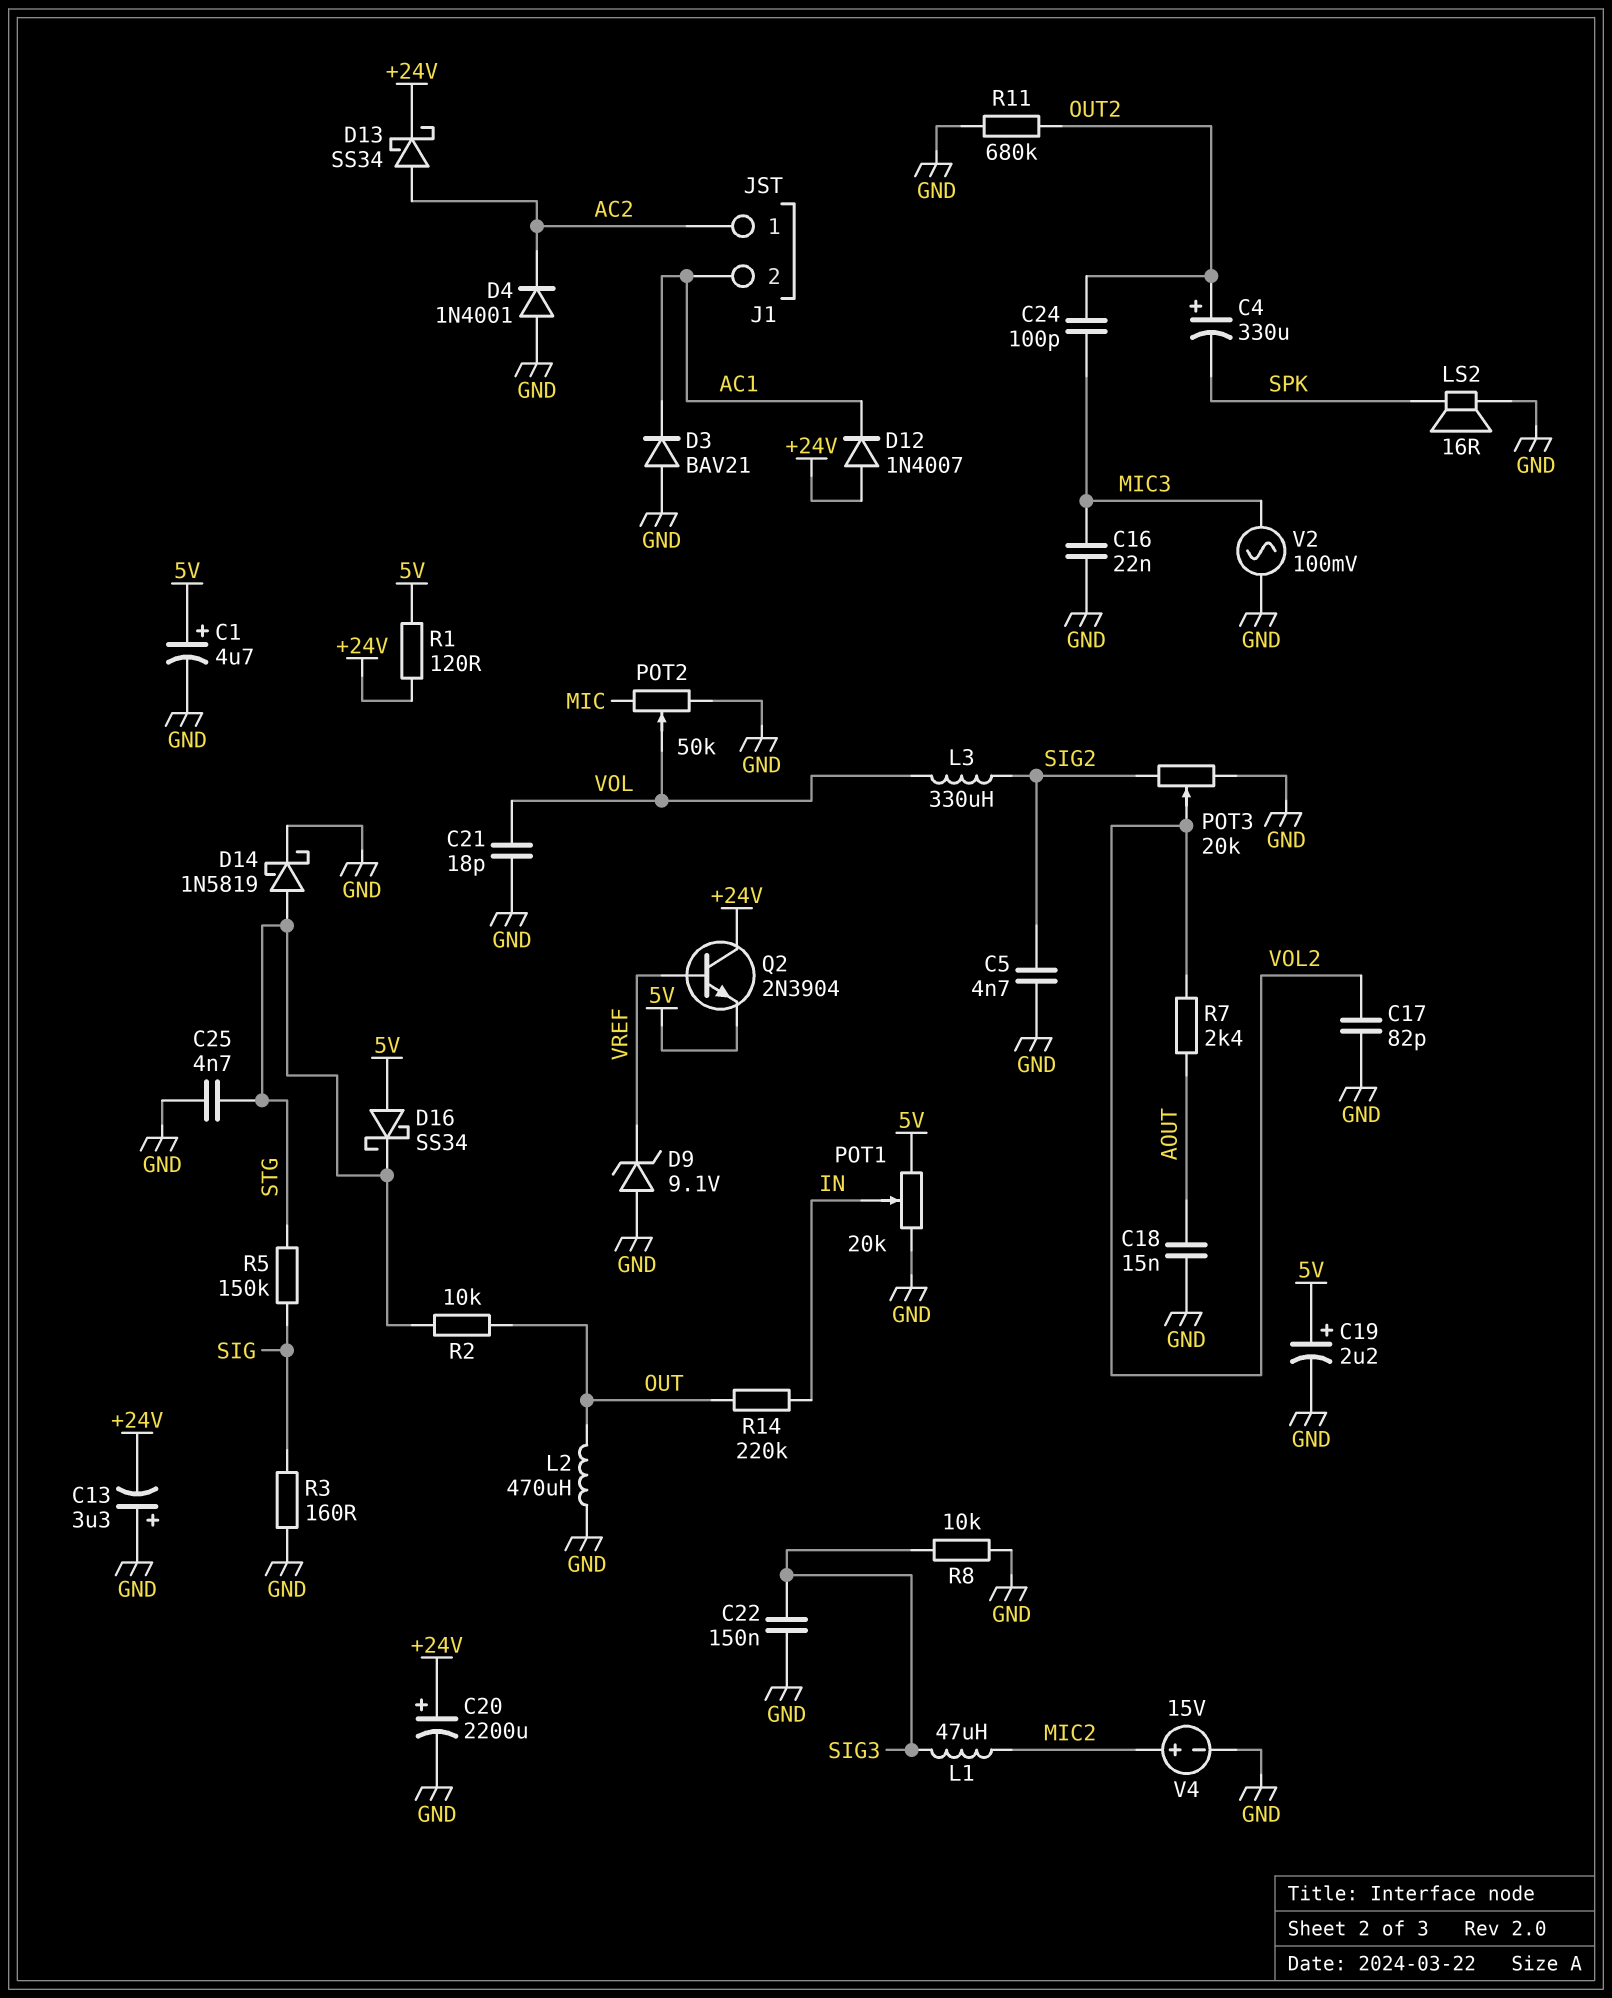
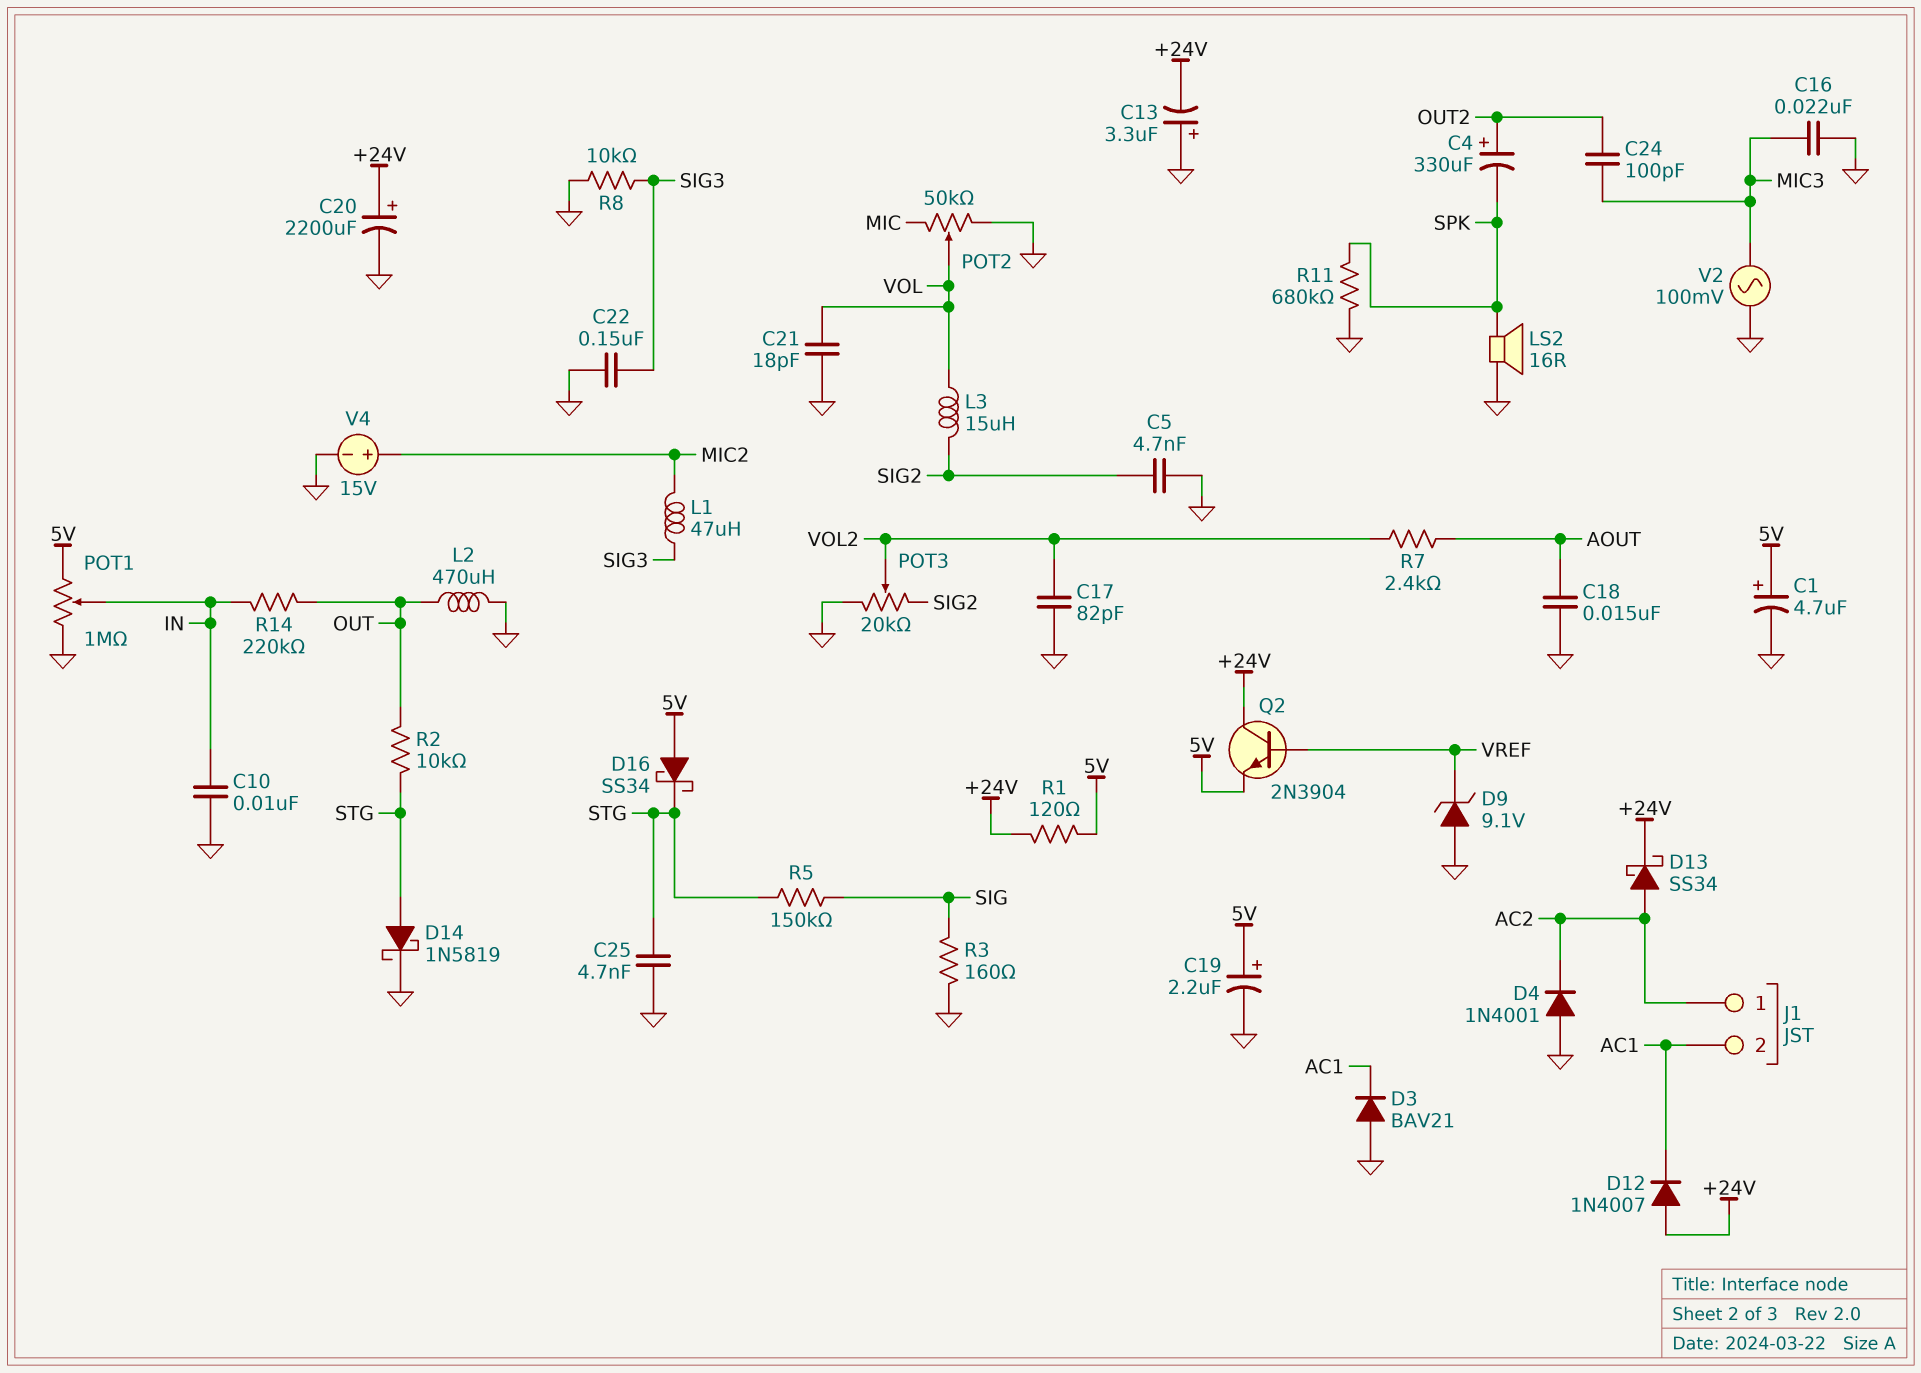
C10: none -> 10nF (GND, IN)
L3: 330uH (SIG2, VOL) -> 15uH (SIG2, VOL)
POT1: 20k (5V, GND, wiper IN) -> 1M (5V, GND, wiper IN)
R11: 680k (GND, OUT2) -> 680k (GND, SPK)

